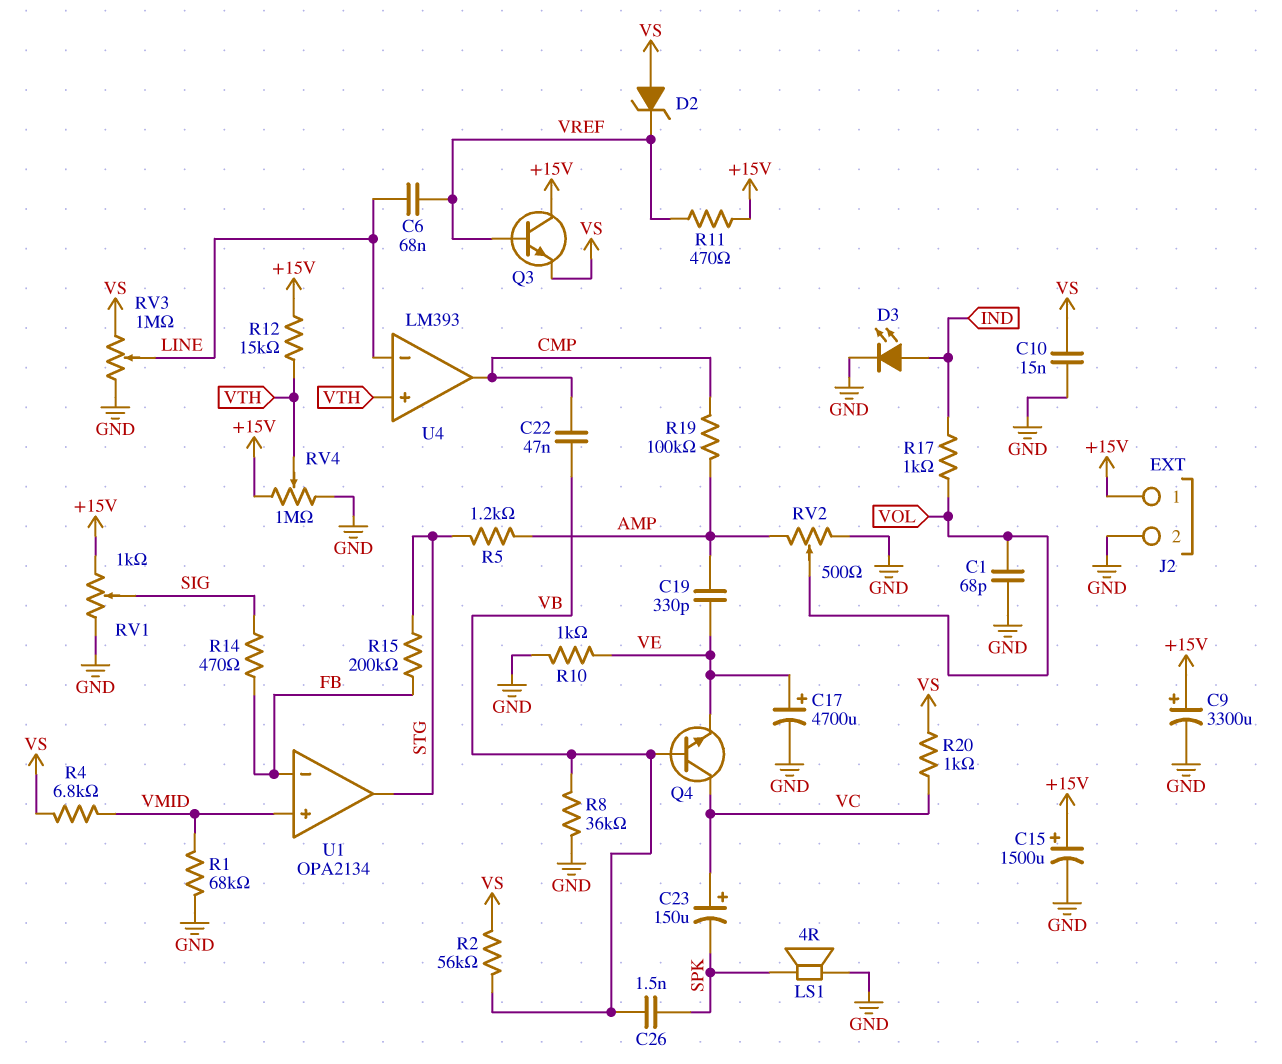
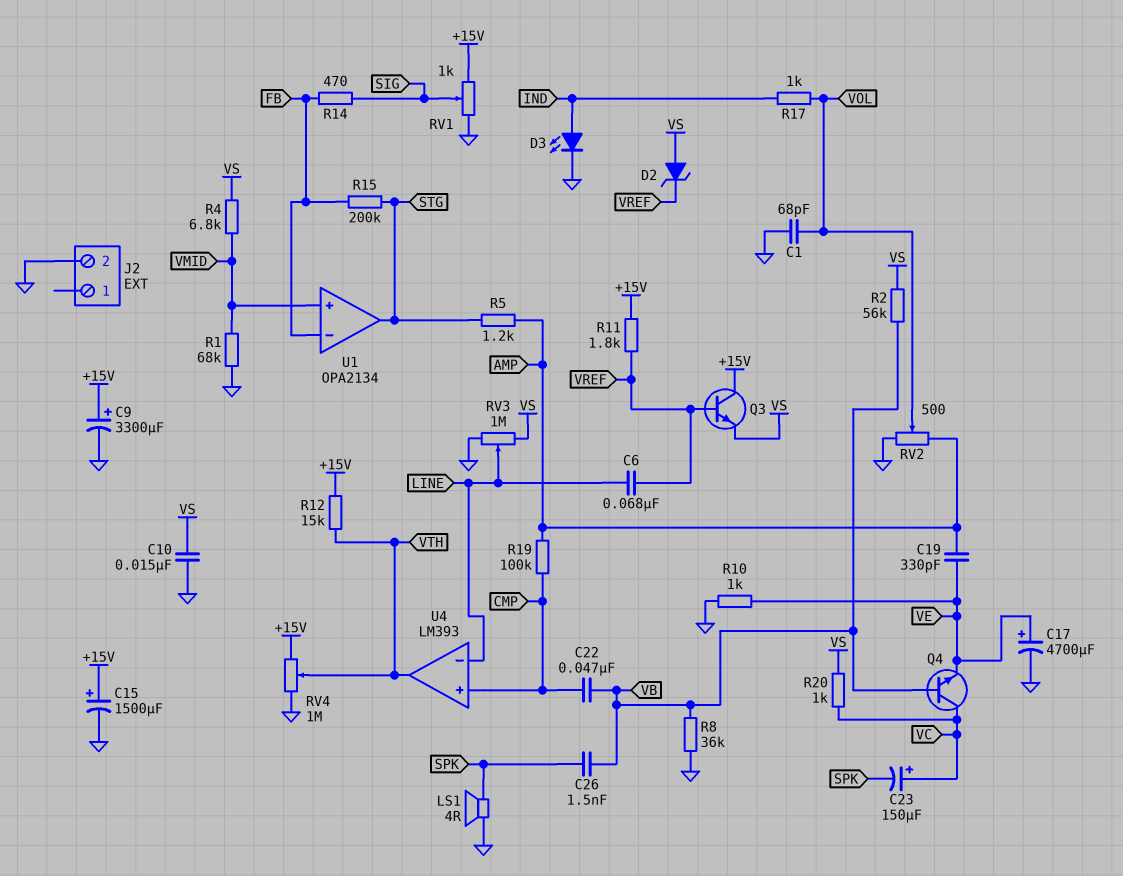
J2 pin 1: +15V -> none
R11: 470 (+15V, VREF) -> 1.8k (+15V, VREF)
U4 pin in+: VTH -> CMP
U4 pin out: CMP -> VTH

